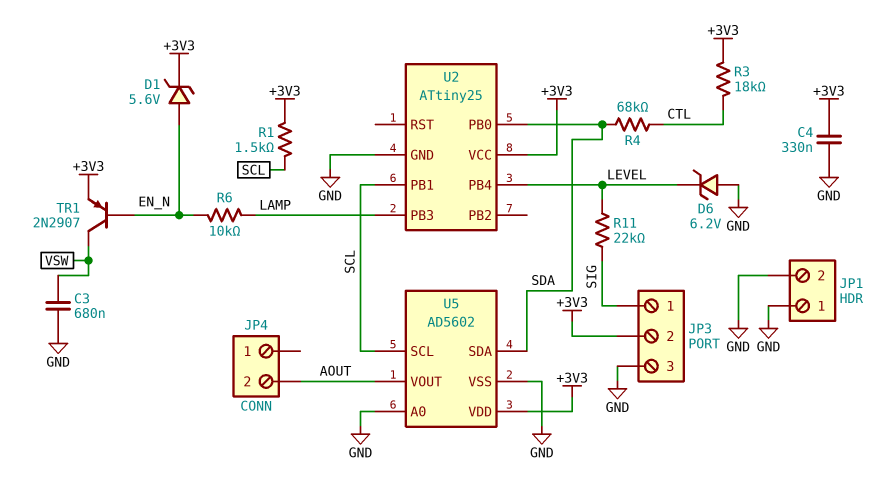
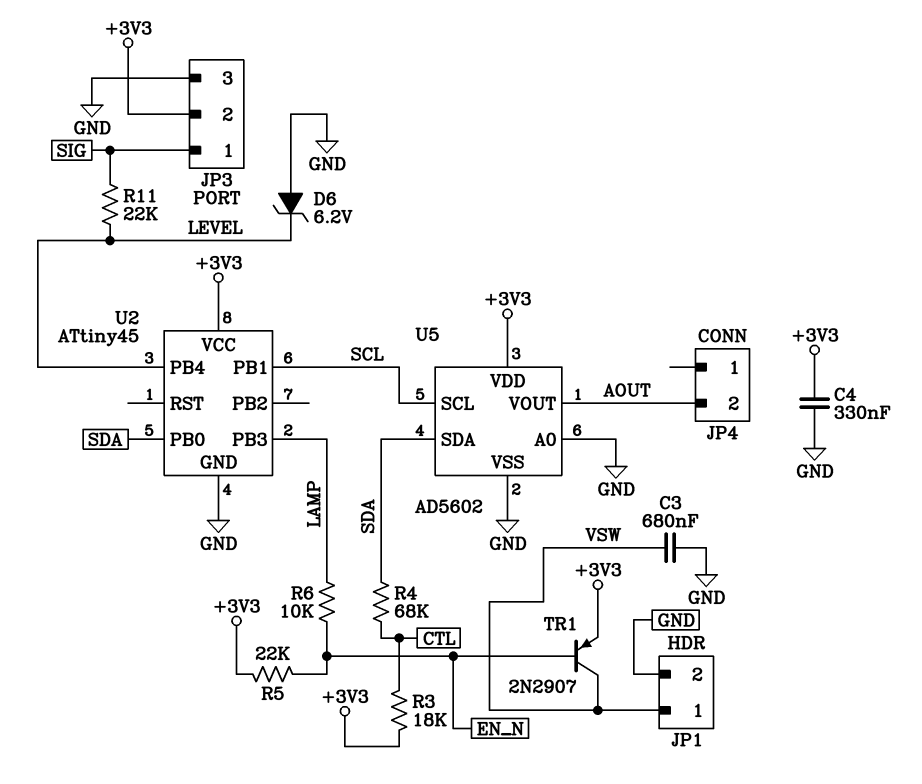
D1: zener 5.6V (A EN_N, K +3V3) -> none
JP1 pin 1: GND -> VSW
R1: 1.5k (+3V3, SCL) -> none
R5: none -> 22k (+3V3, EN_N)
U2: ATtiny25 -> ATtiny45

